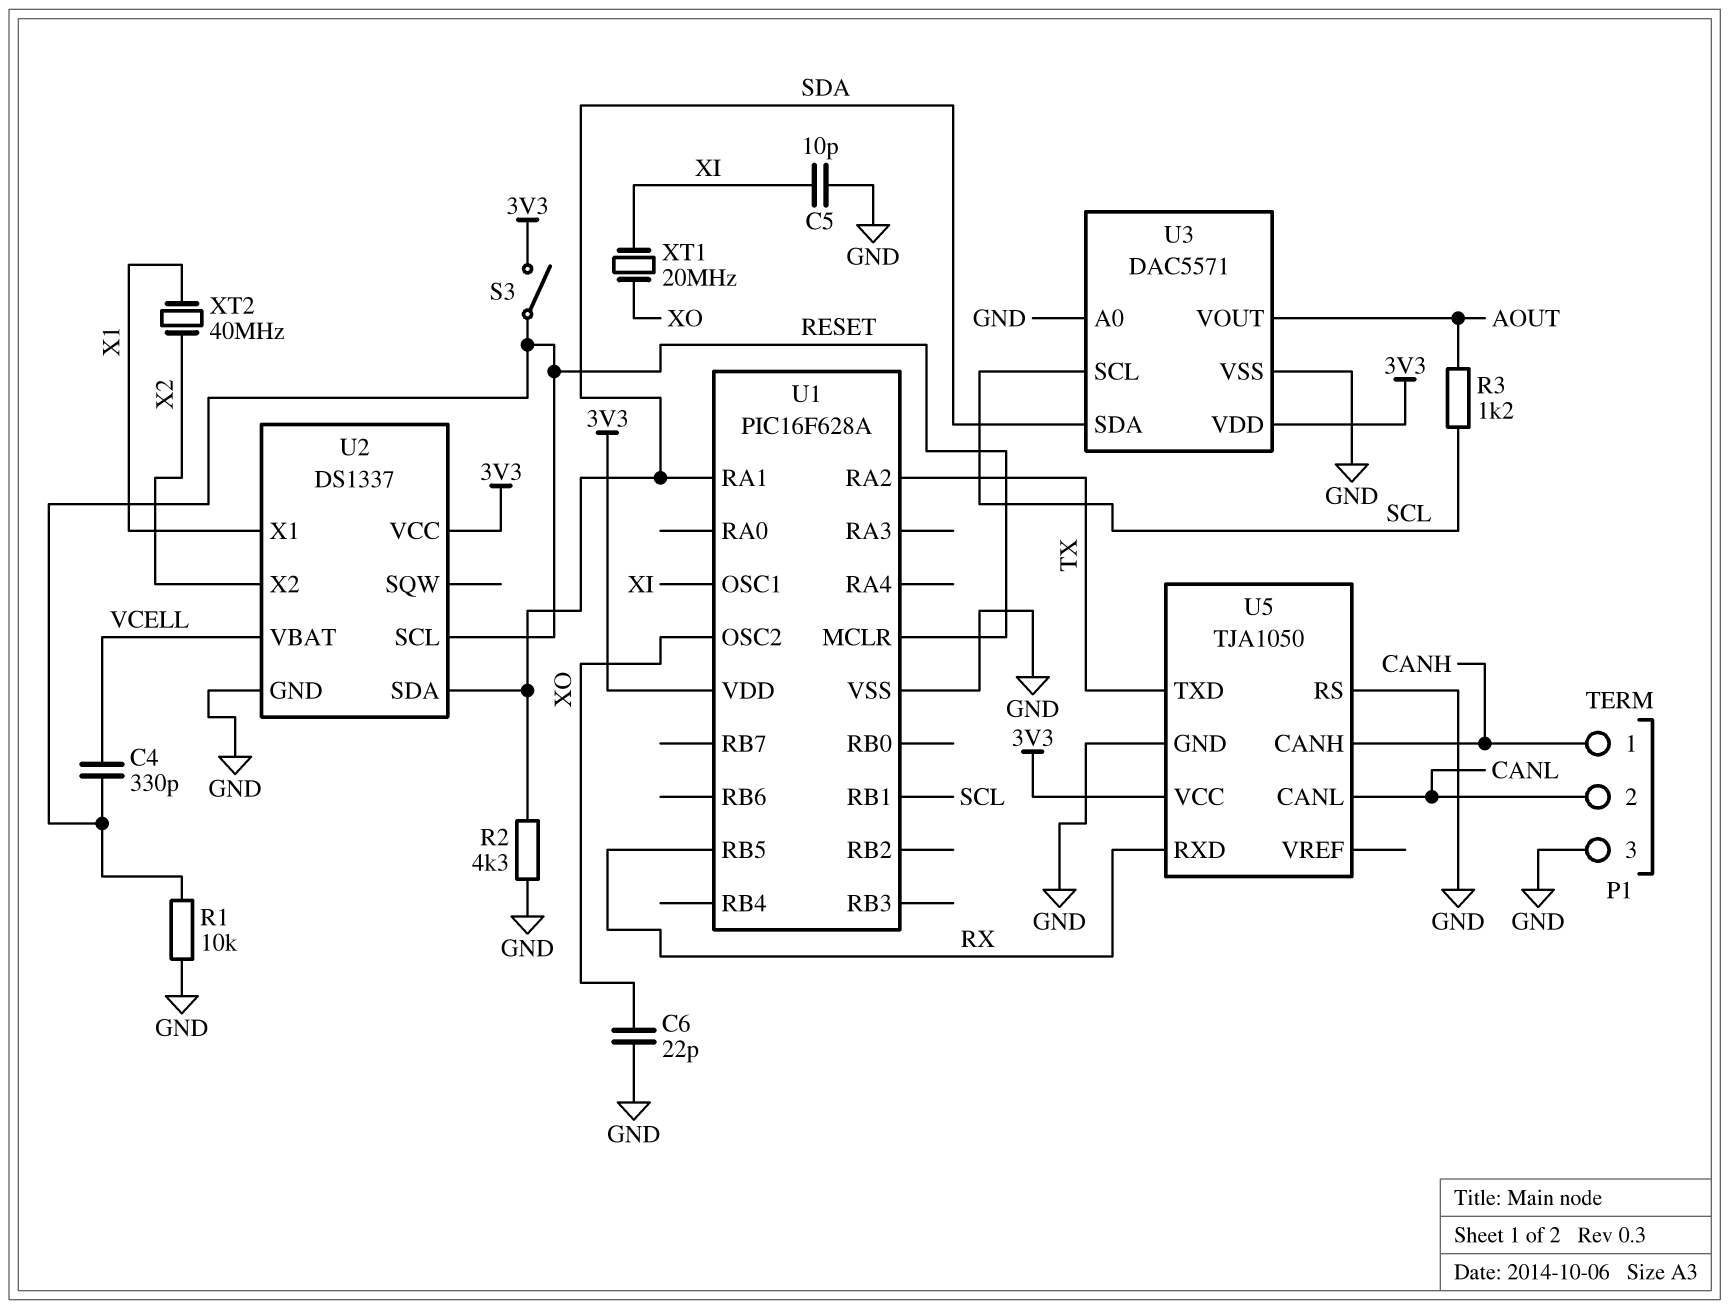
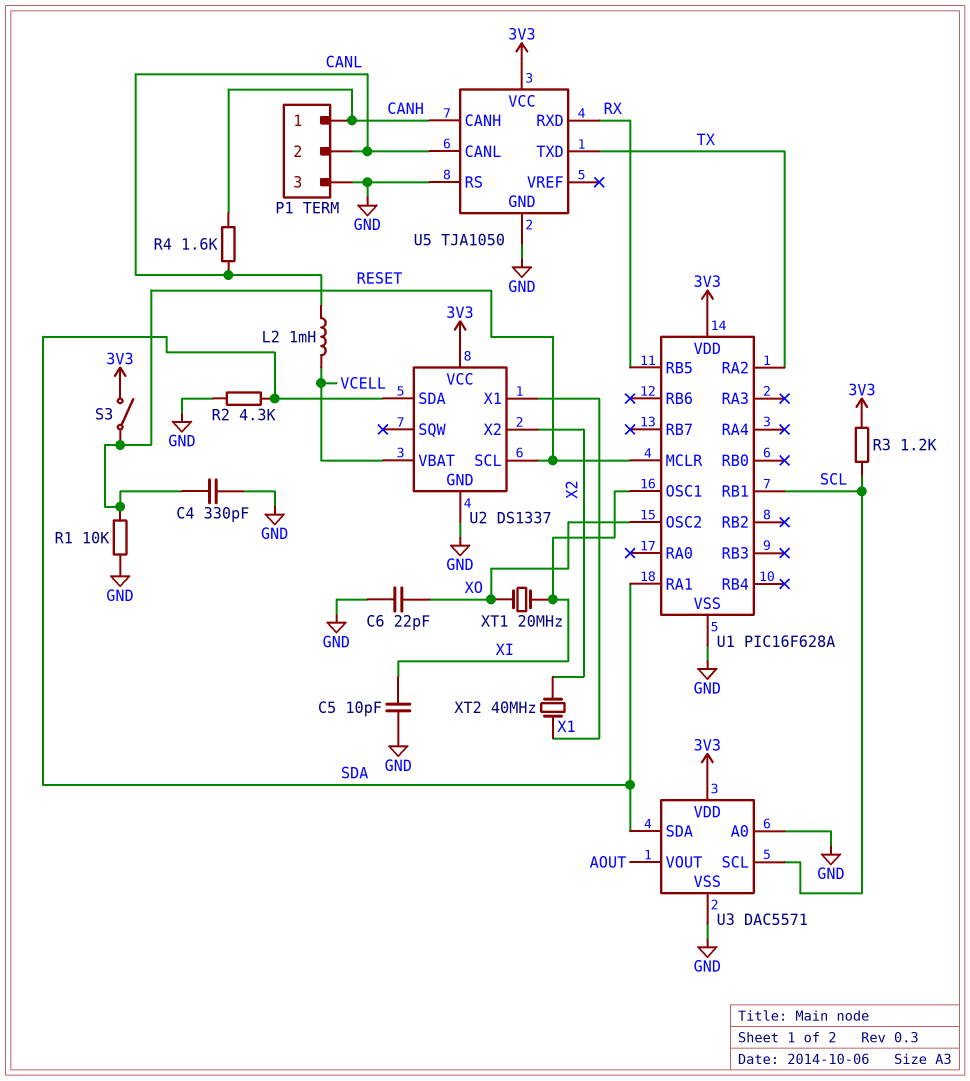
C4: 330pF (RESET, VCELL) -> 330pF (GND, RESET)
L2: none -> 1mH (CANL, VCELL)
R3: 1.2k (AOUT, SCL) -> 1.2k (3V3, SCL)
R4: none -> 1.6k (CANH, CANL)

